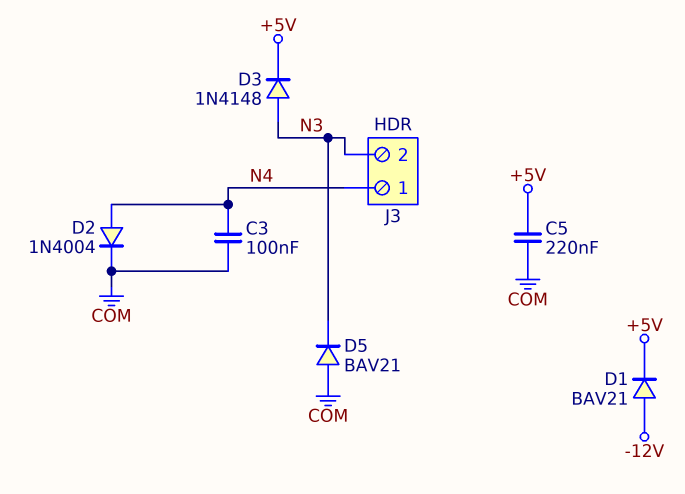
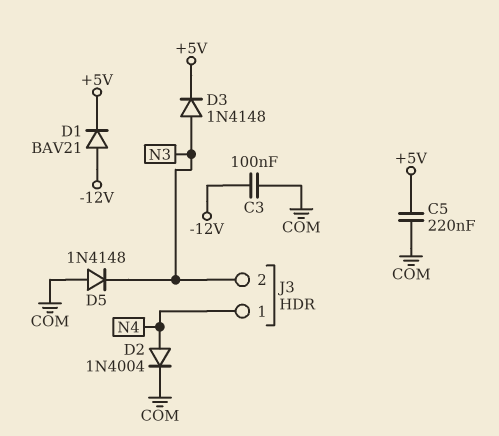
C3: 100nF (COM, N4) -> 100nF (-12V, COM)
D5: diode BAV21 (A COM, K N3) -> diode 1N4148 (A COM, K N3)

